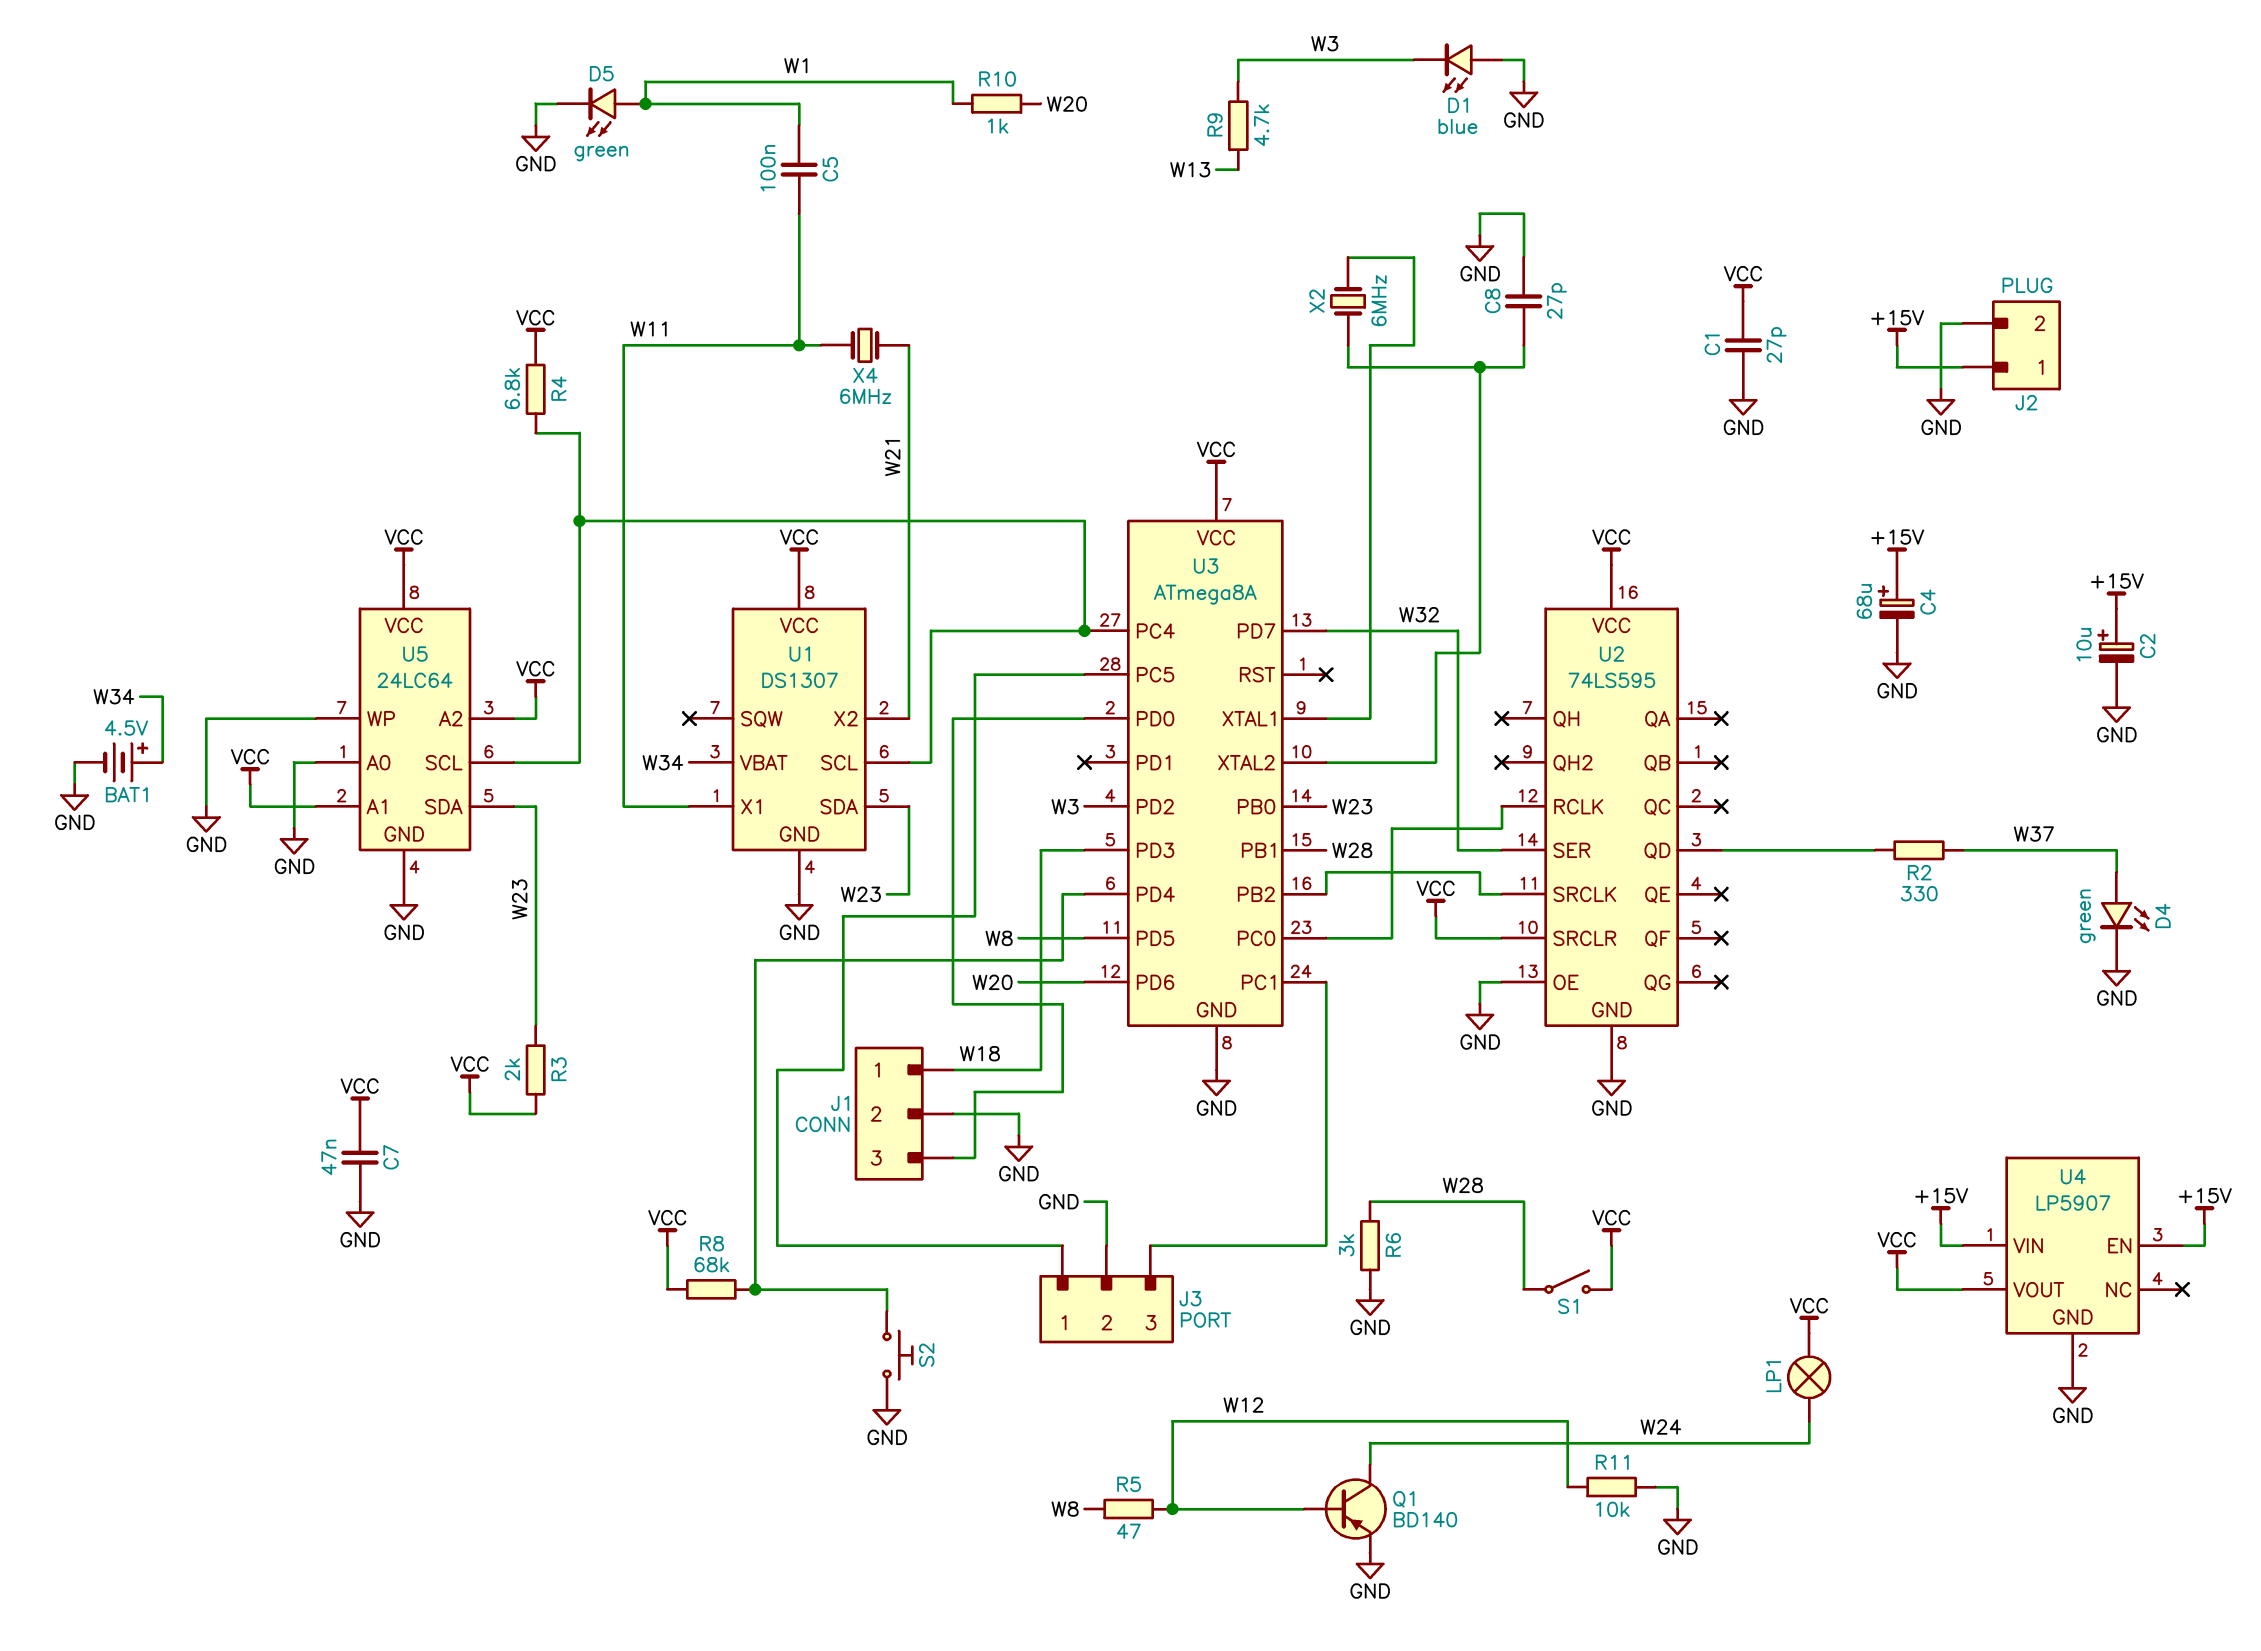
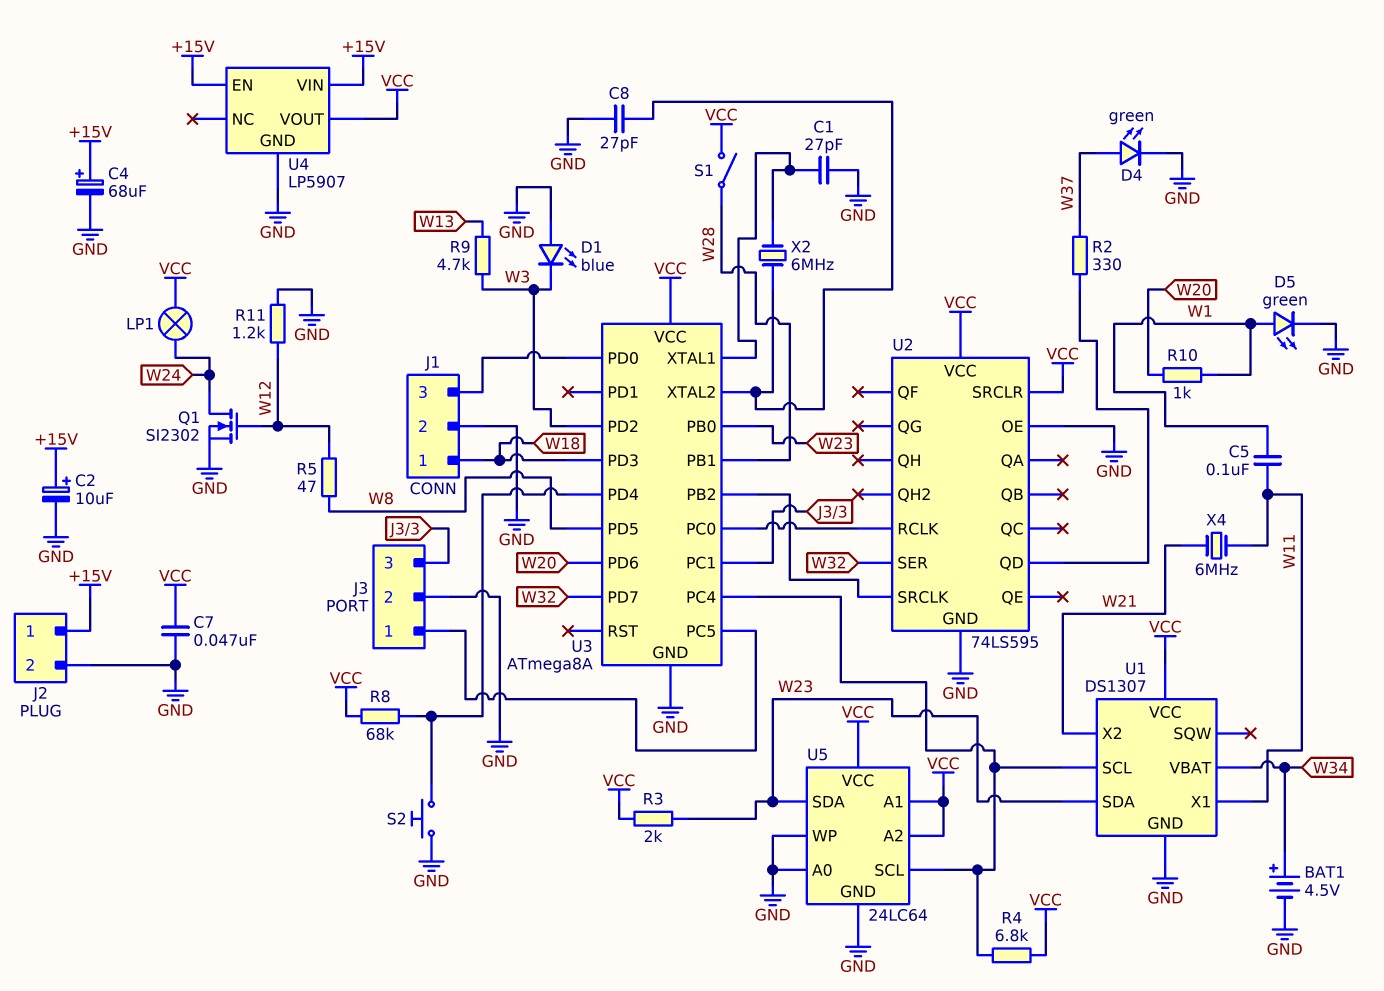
C1: 27pF (GND, VCC) -> 27pF (GND, U3/XTAL1)
Q1: PNP BD140 (B W12, C W24, E GND) -> NMOS SI2302 (G W12, D W24, S GND)
R6: 3k (GND, W28) -> none
R11: 10k (GND, W12) -> 1.2k (GND, W12)

